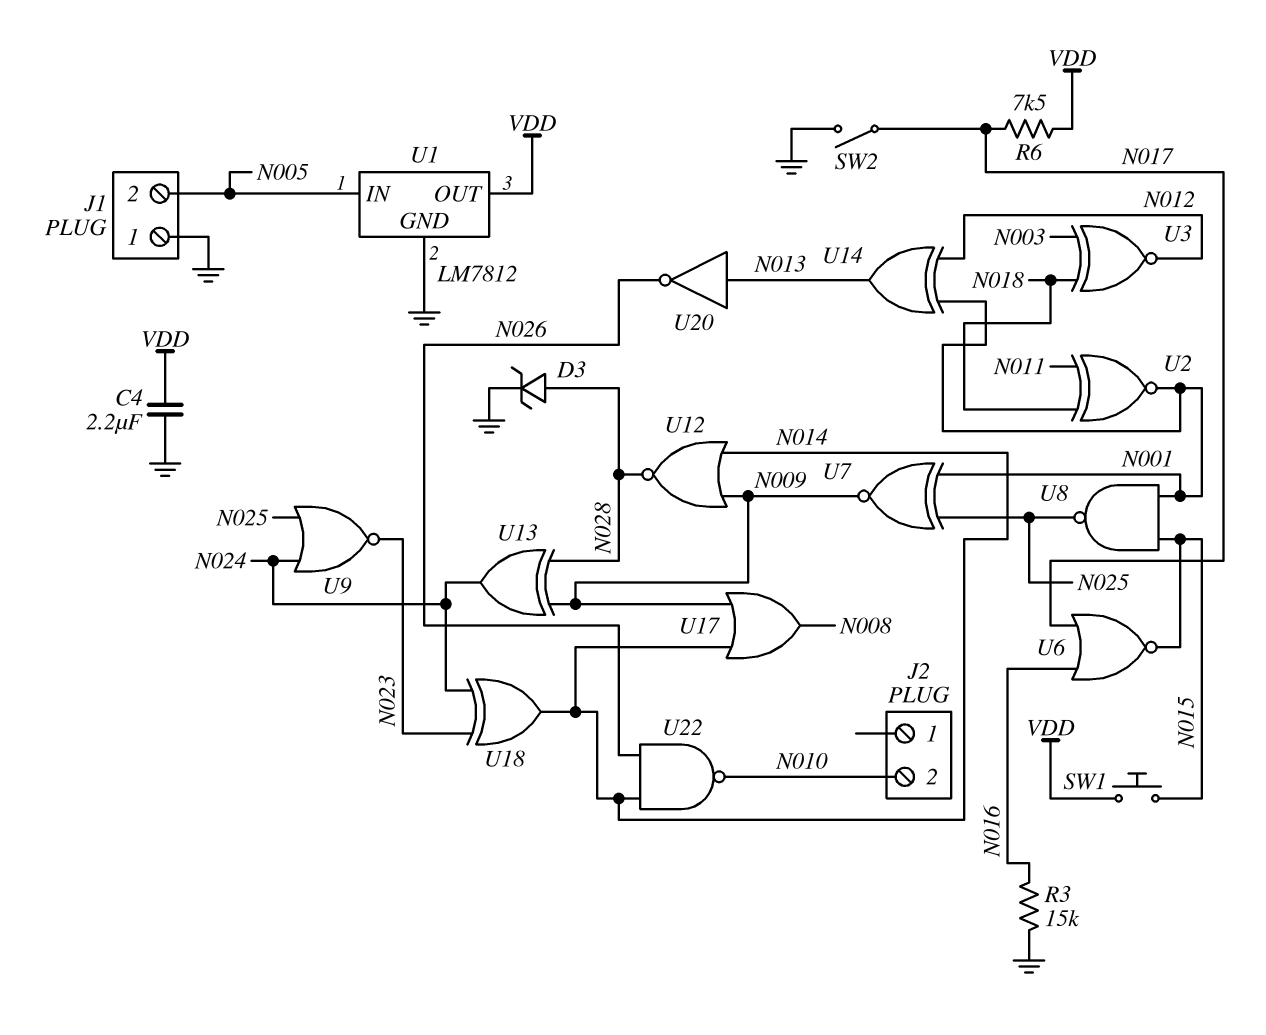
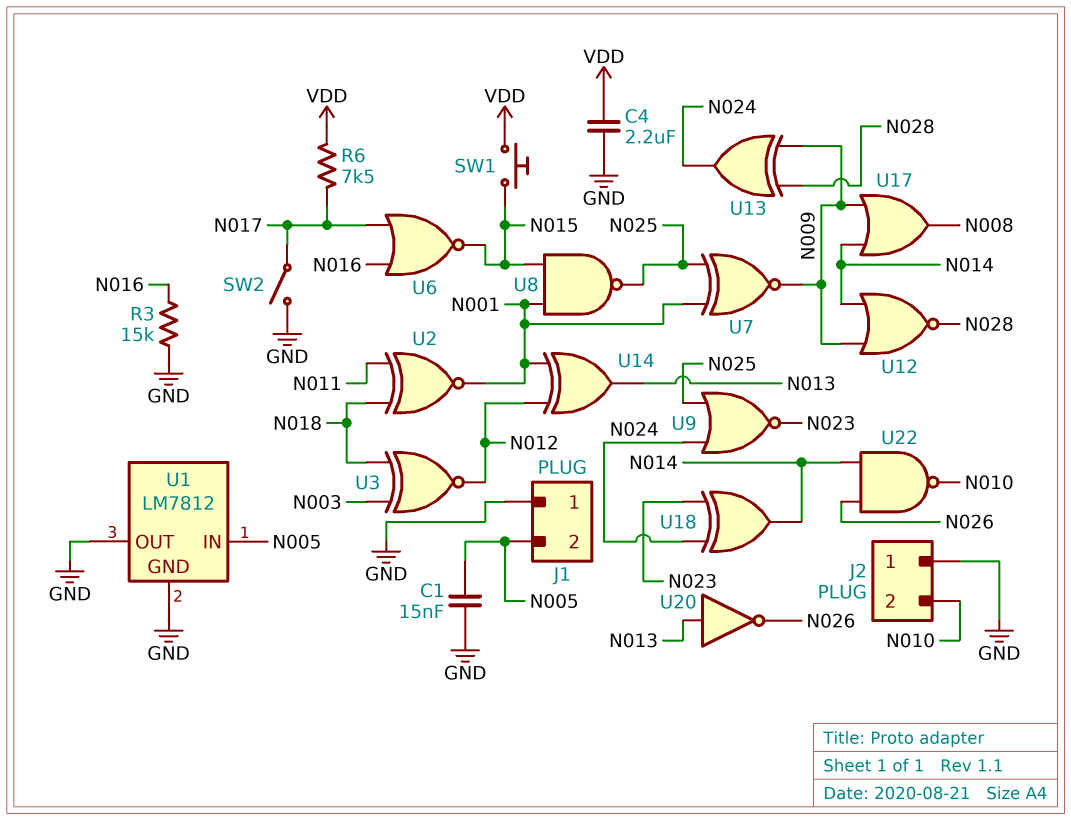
C1: none -> 15nF (GND, N005)
D3: zener (A N028, K GND) -> none
J2 pin 1: none -> GND
U1 pin OUT: VDD -> GND

